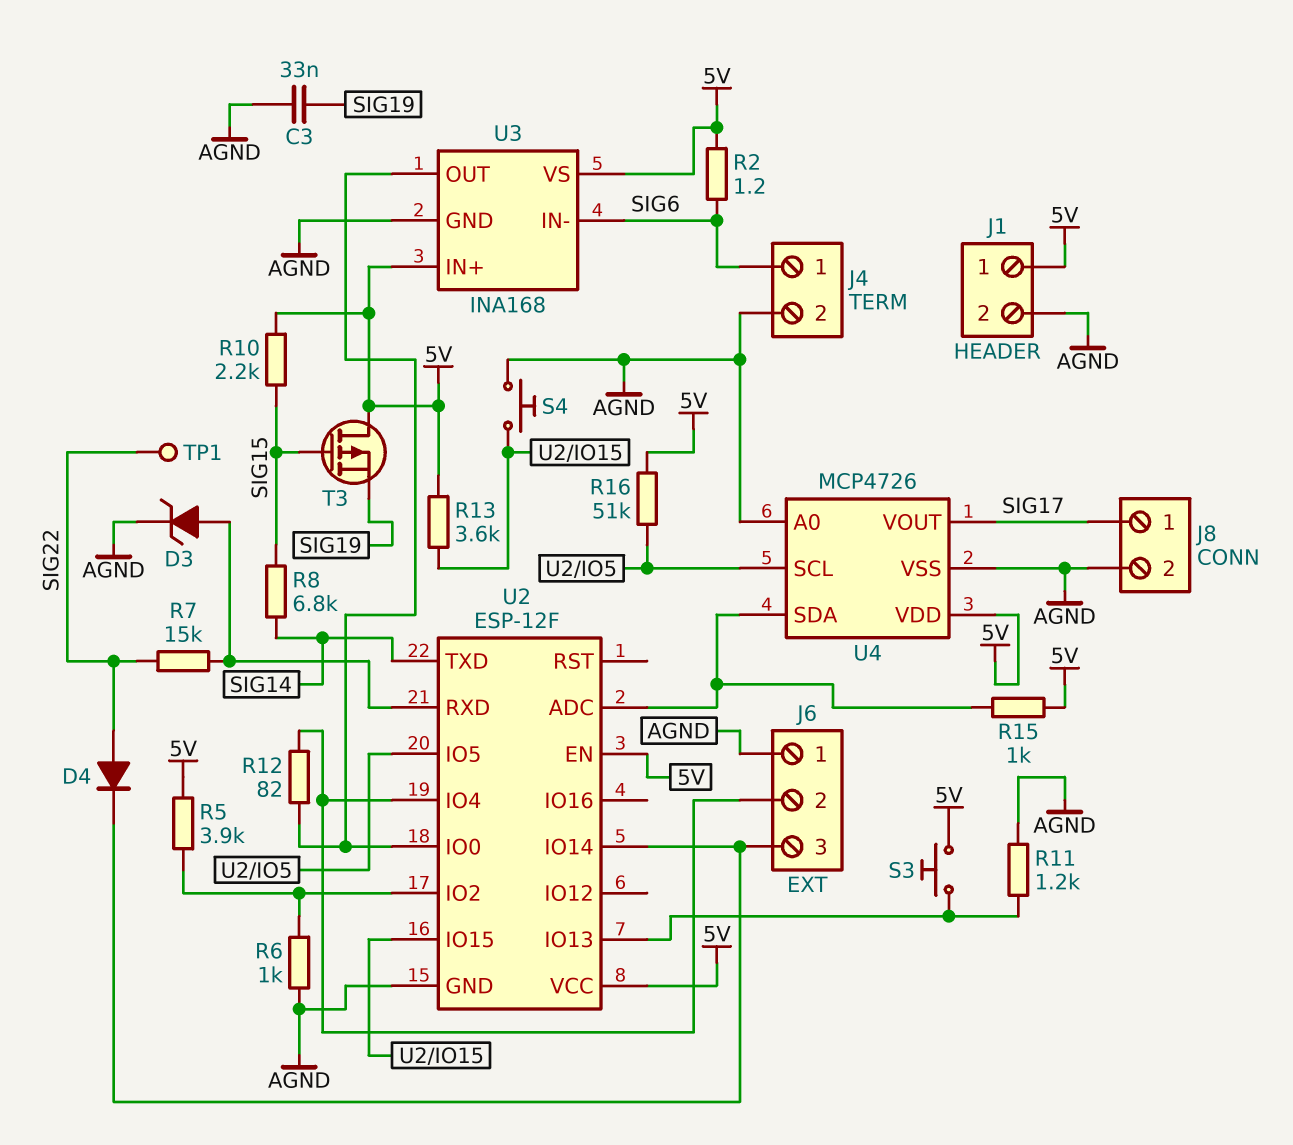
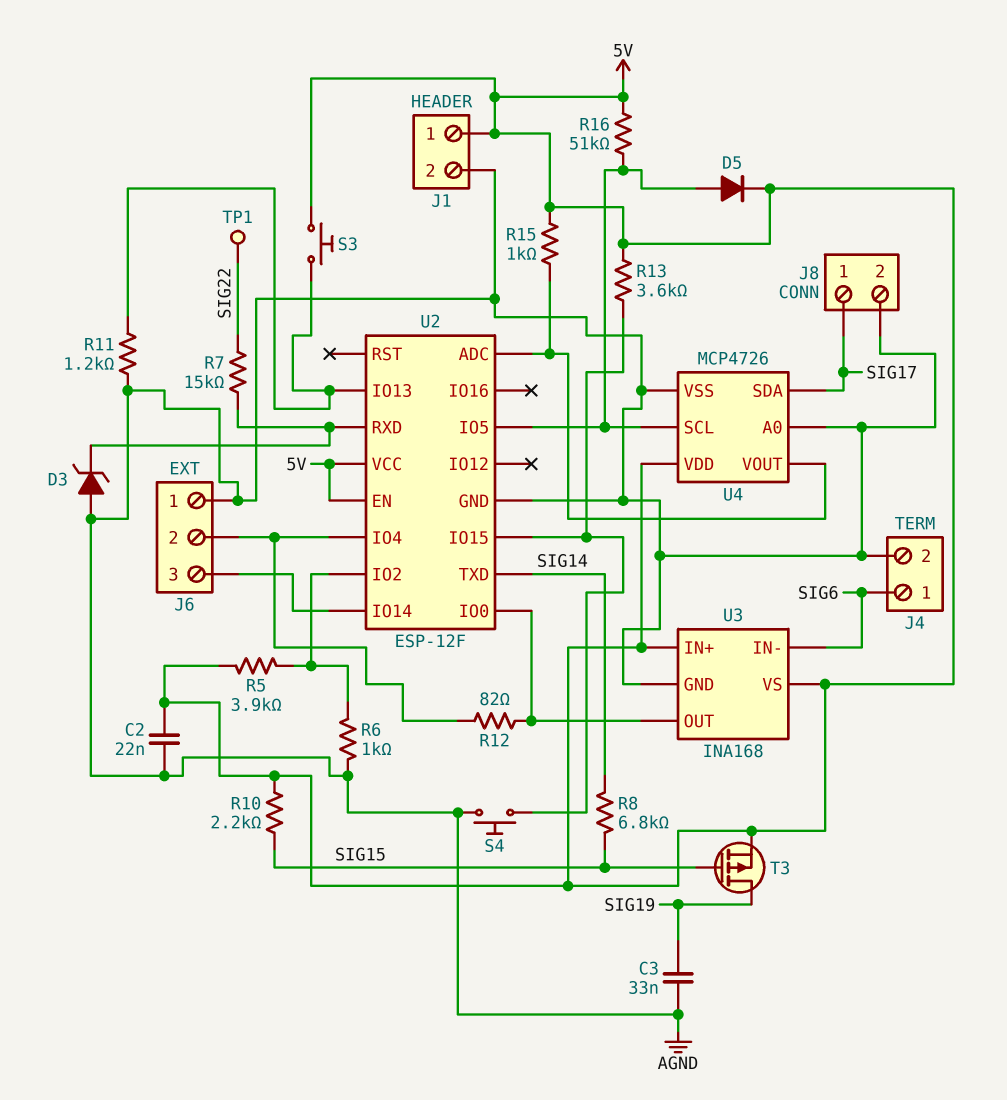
C2: none -> 22nF (5V, AGND)
D3: zener (A U2/RXD, K AGND) -> zener (A AGND, K U2/RXD)
D4: diode (A SIG22, K J6/3) -> none
D5: none -> diode (A U2/IO5, K 5V)
R2: 1.2 (5V, SIG6) -> none
T3: PMOS (G SIG15, D 5V, S SIG19) -> PMOS (G SIG15, D SIG19, S 5V)
U4 pin SDA: U2/ADC -> SIG17
U4 pin VOUT: SIG17 -> U2/ADC

